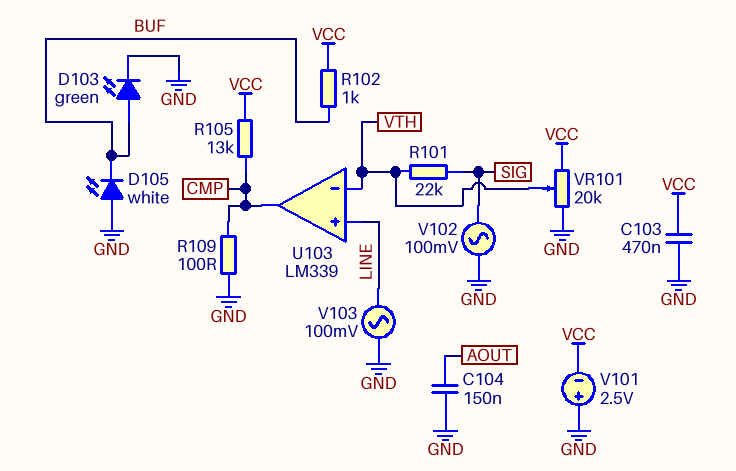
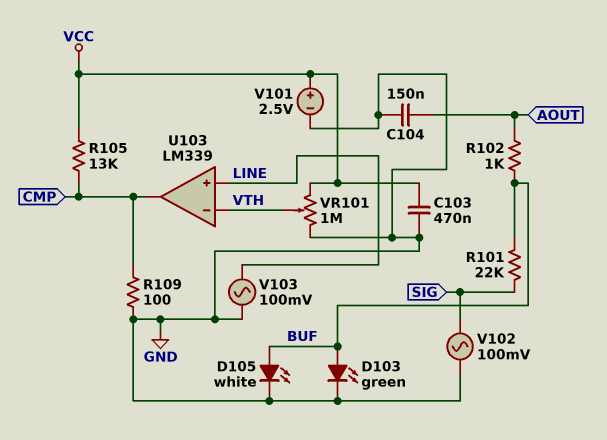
D105: LED white (A GND, K BUF) -> LED white (A BUF, K GND)
R101: 22k (SIG, VTH) -> 22k (BUF, SIG)
R102: 1k (BUF, VCC) -> 1k (AOUT, BUF)
V101: 2.5V (plus GND, minus VCC) -> 2.5V (plus VCC, minus GND)
VR101: 20k (GND, VCC, wiper VTH) -> 1M (GND, VCC, wiper VTH)

